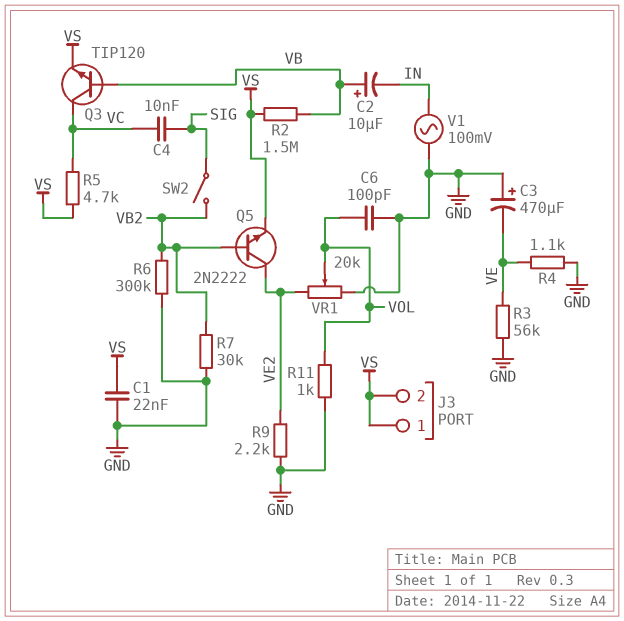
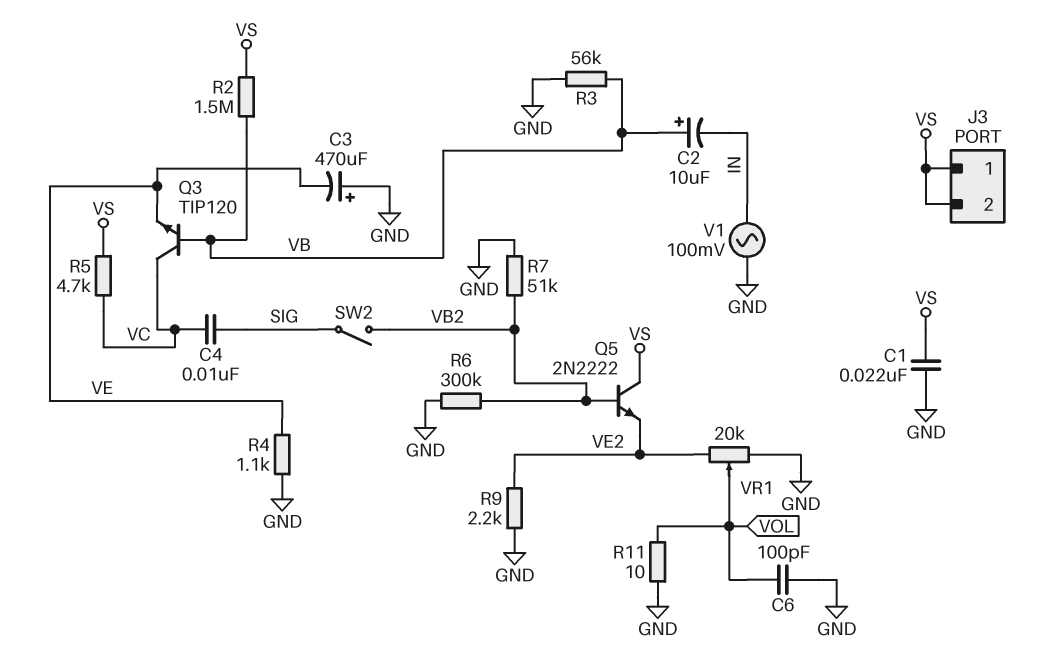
Q3: NPN TIP120 (B VB, C VC, E VS) -> NPN TIP120 (B VB, C VC, E VE)
Q5: NPN 2N2222 (B VB2, C VE2, E VS) -> NPN 2N2222 (B VB2, C VS, E VE2)
R3: 56k (GND, VE) -> 56k (GND, VB)
R7: 30k (GND, VB2) -> 51k (GND, VB2)
R11: 1k (GND, VOL) -> 10 (GND, VOL)

